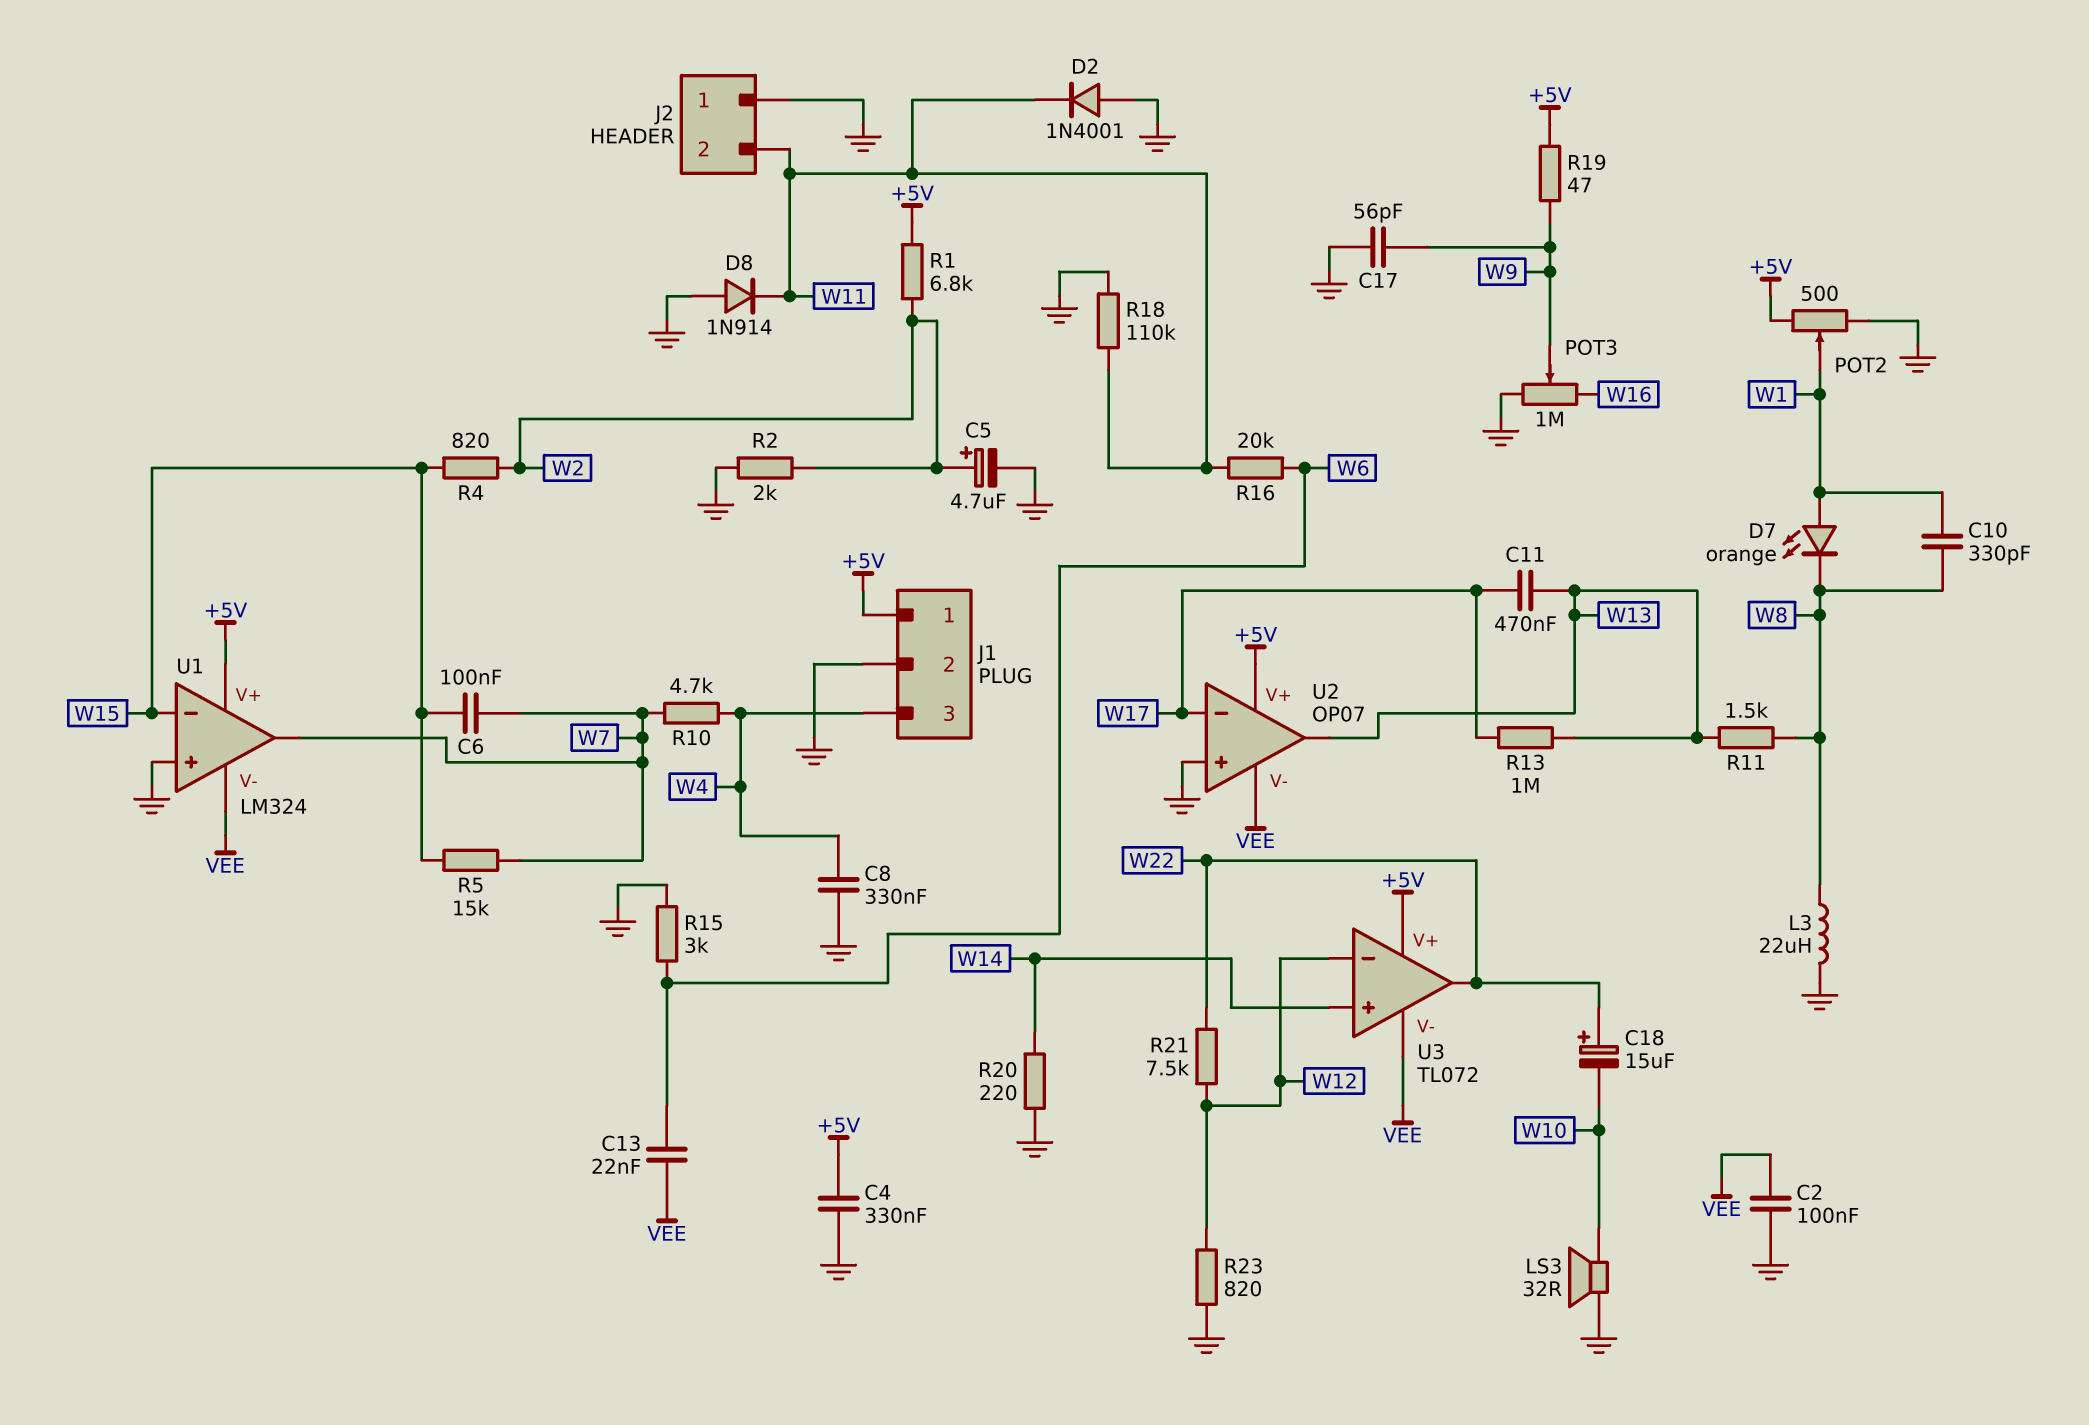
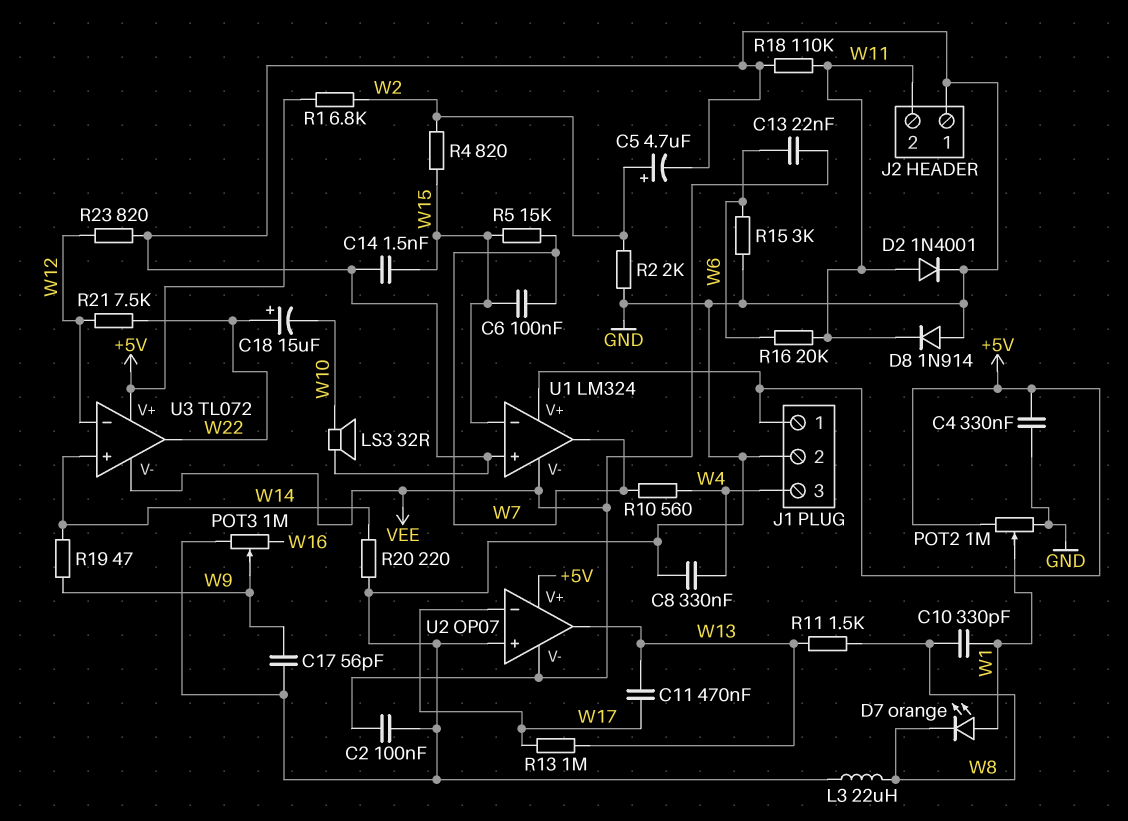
C14: none -> 1.5nF (GND, W15)
D2: diode 1N4001 (A GND, K W11) -> diode 1N4001 (A W11, K GND)
POT2: 500 (+5V, GND, wiper W1) -> 1M (+5V, GND, wiper W1)
R10: 4.7k (W4, W7) -> 560 (W4, W7)
R19: 47 (+5V, W9) -> 47 (W9, W14)

